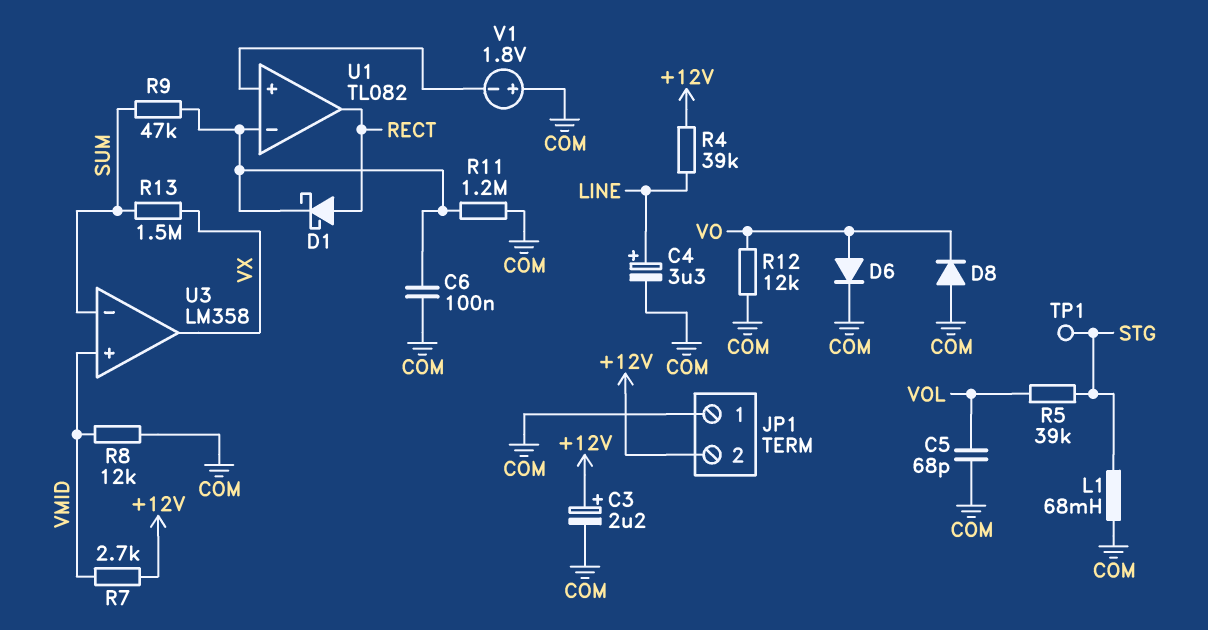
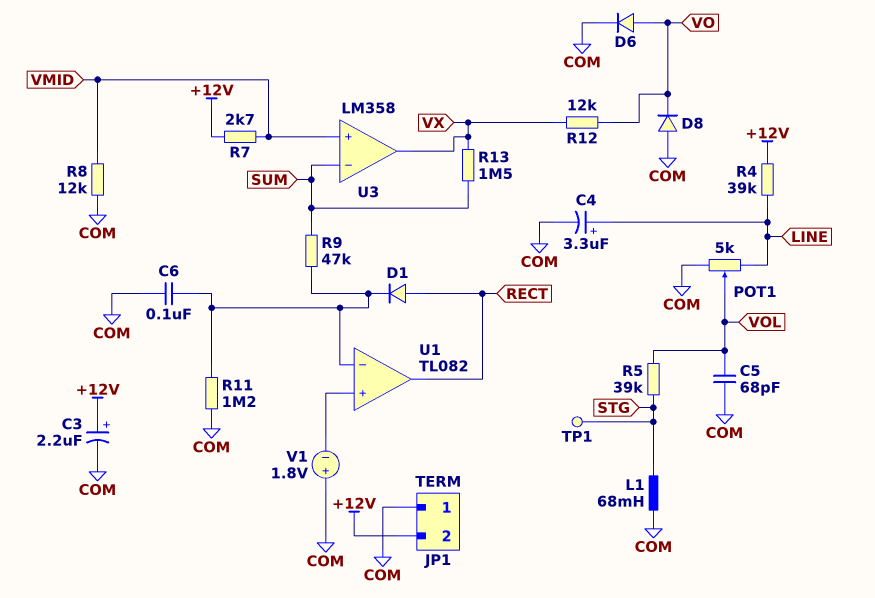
D1: schottky (A RECT, K U1/in-) -> diode (A RECT, K U1/in-)
POT1: none -> 5k (COM, LINE, wiper VOL)
R12: 12k (COM, VO) -> 12k (VO, VX)

